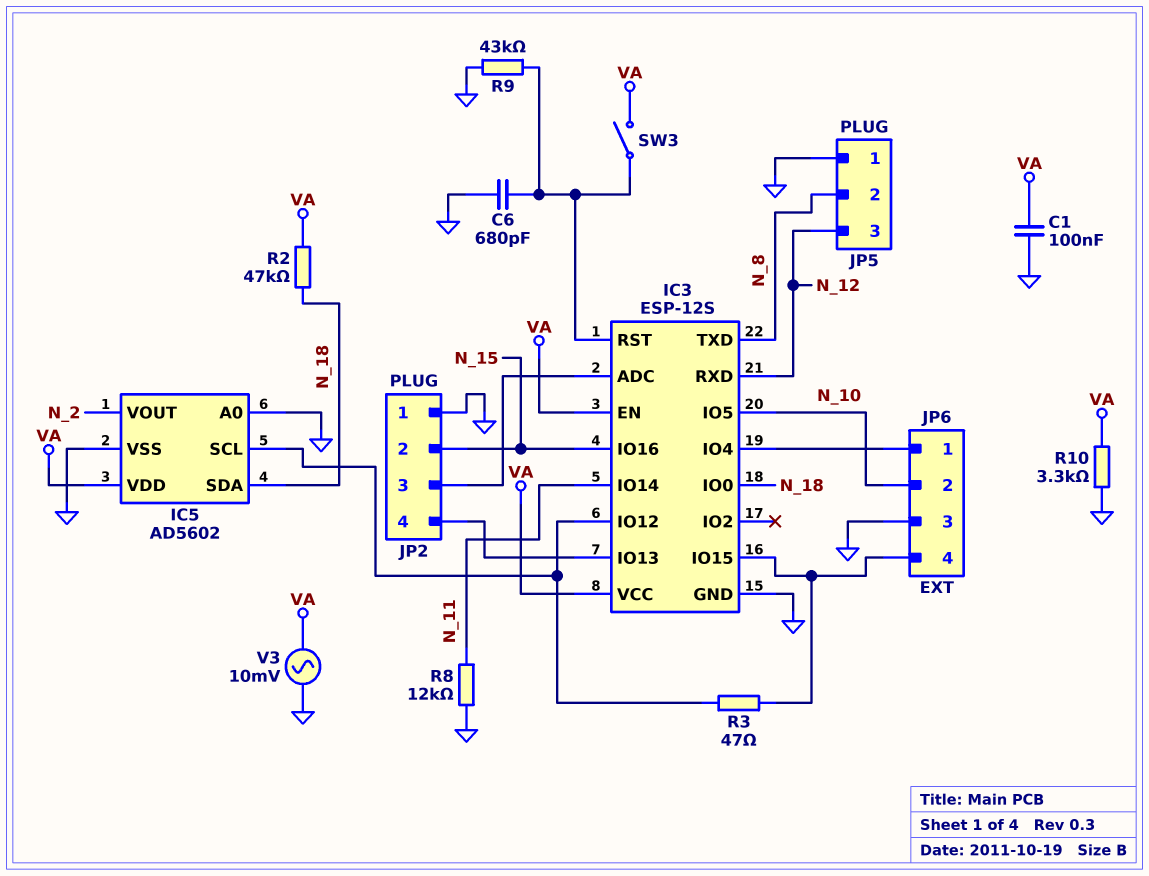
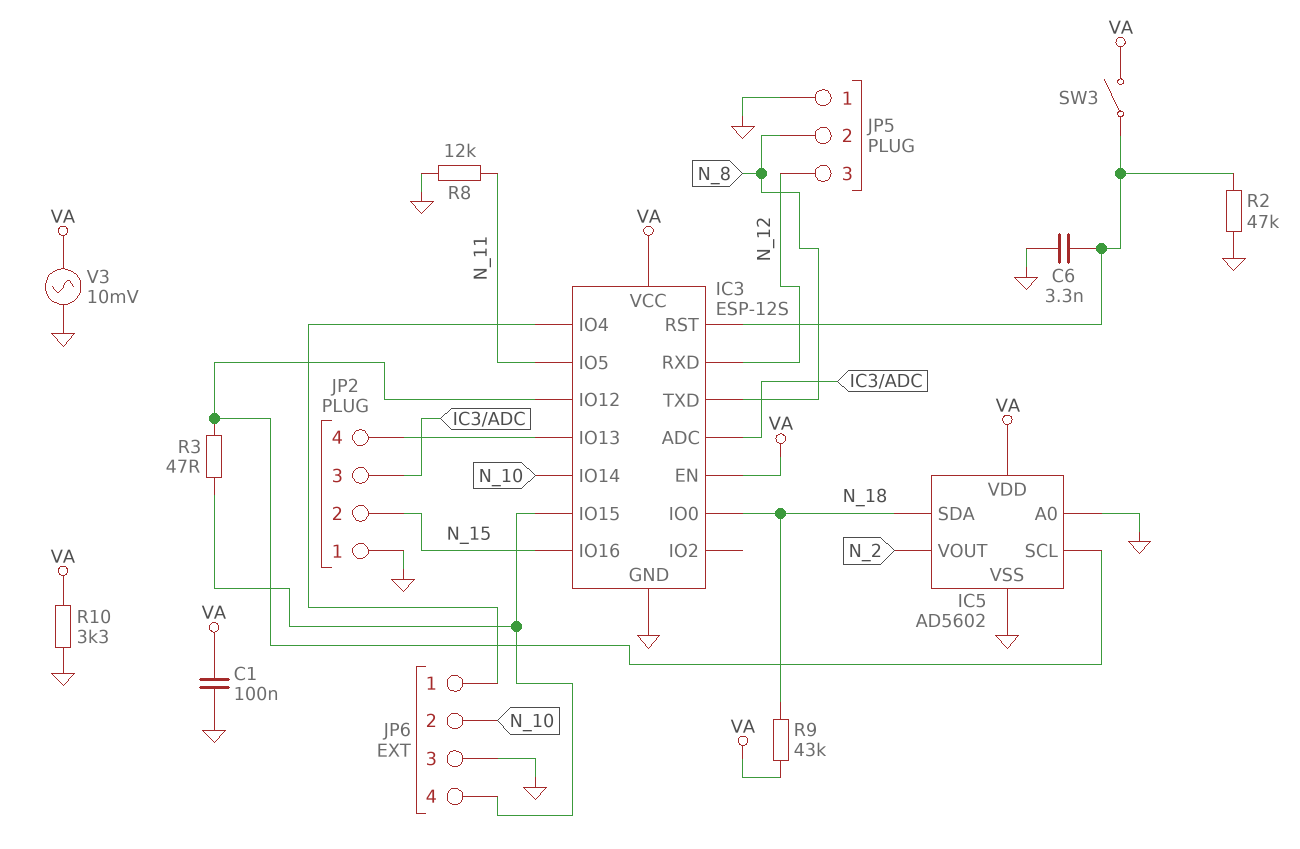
C6: 680pF (GND, IC3/RST) -> 3.3nF (GND, IC3/RST)
IC3 pin IO5: N_10 -> N_11
IC3 pin IO14: N_11 -> N_10
R2: 47k (N_18, VA) -> 47k (GND, IC3/RST)
R9: 43k (GND, IC3/RST) -> 43k (N_18, VA)

